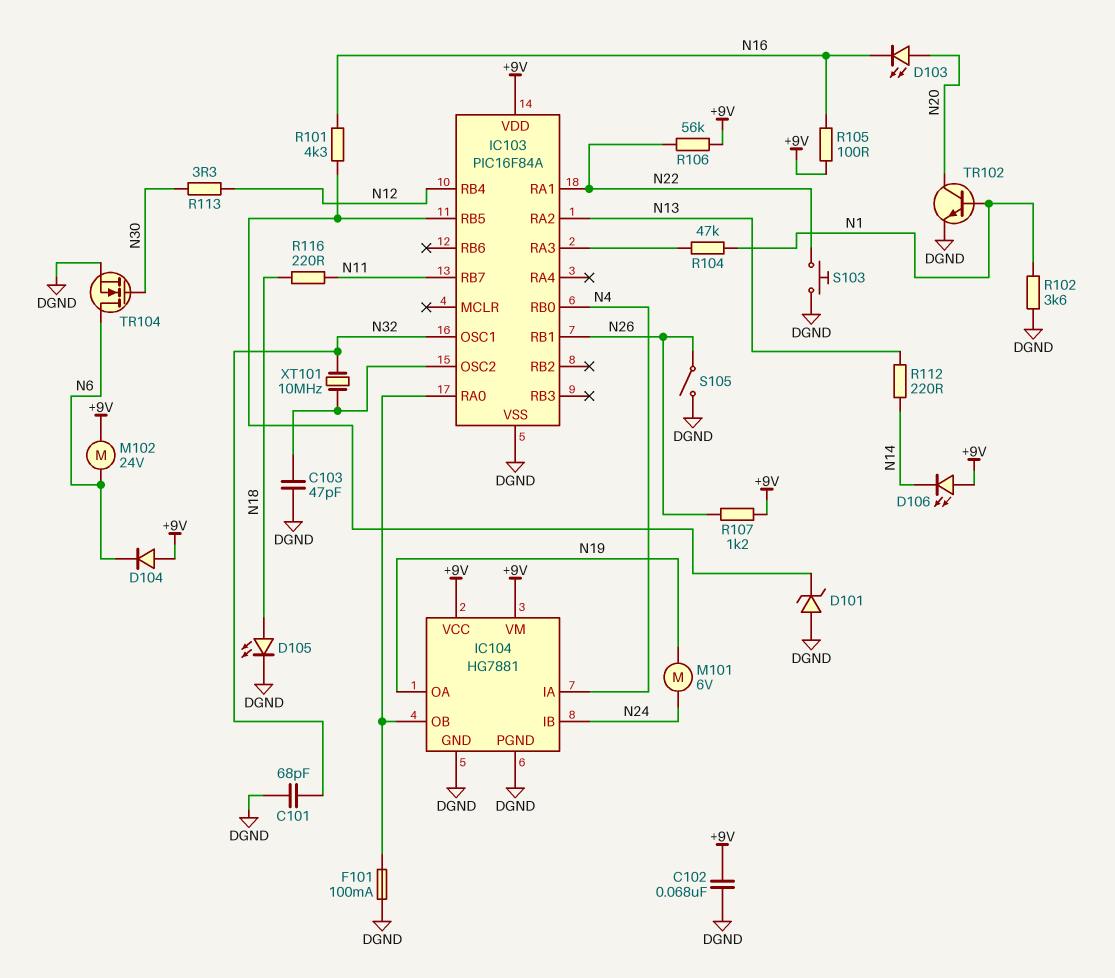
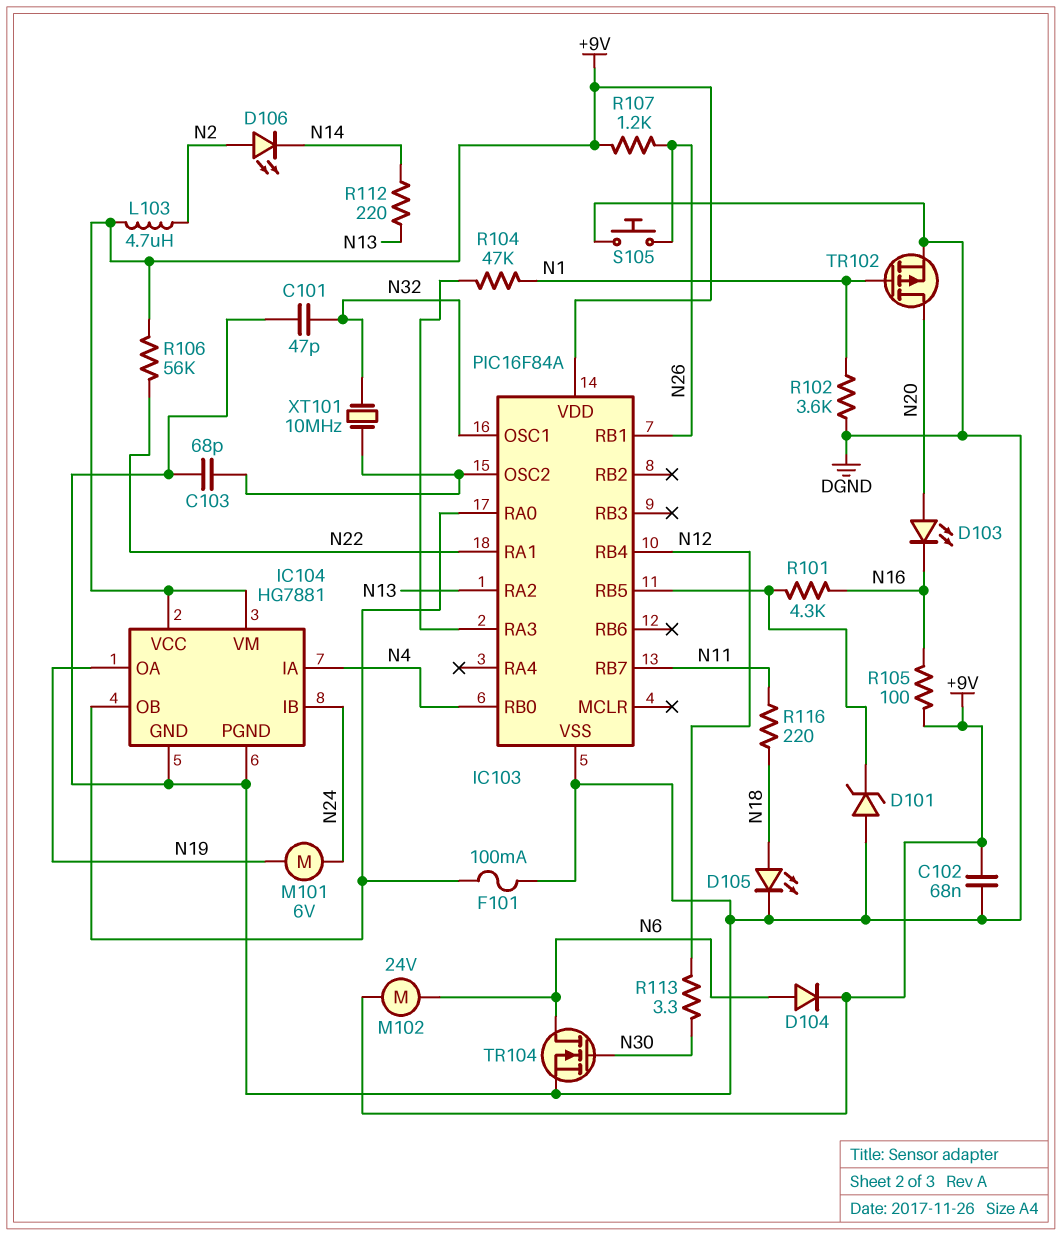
C101: 68pF (DGND, N32) -> 47pF (DGND, N32)
C103: 47pF (DGND, IC103/OSC2) -> 68pF (DGND, IC103/OSC2)
D104: diode (A +9V, K N6) -> diode (A N6, K +9V)
D106: LED (A +9V, K N14) -> LED (A N2, K N14)
L103: none -> 4.7uH (+9V, N2)
S103: button (DGND, N22) -> none
S105: switch (DGND, N26) -> button (DGND, N26)
TR102: NPN (B N1, C N20, E DGND) -> PMOS (G N1, D N20, S DGND)

